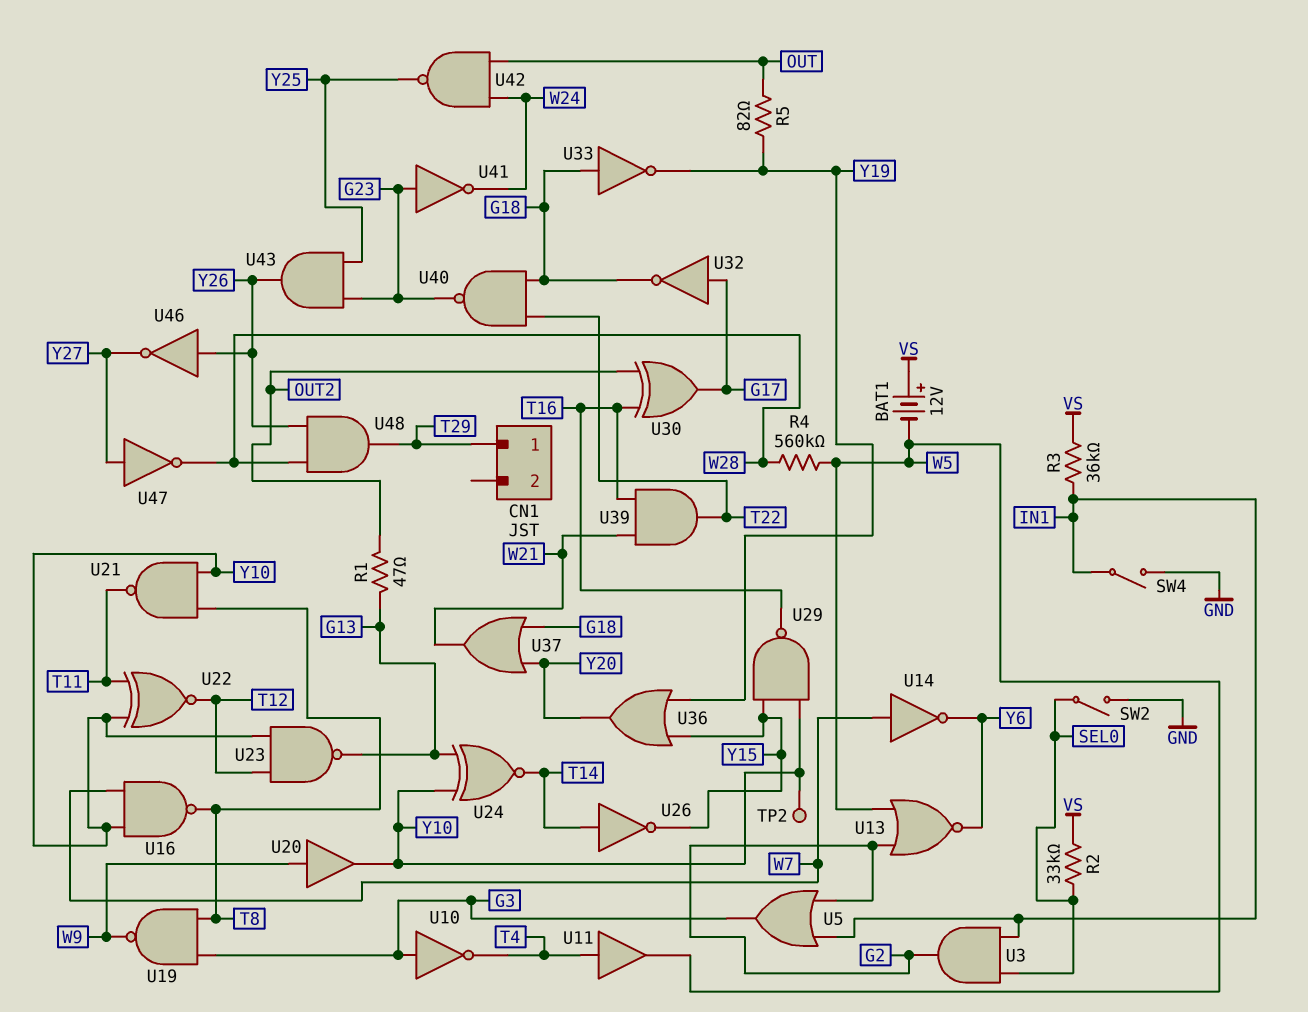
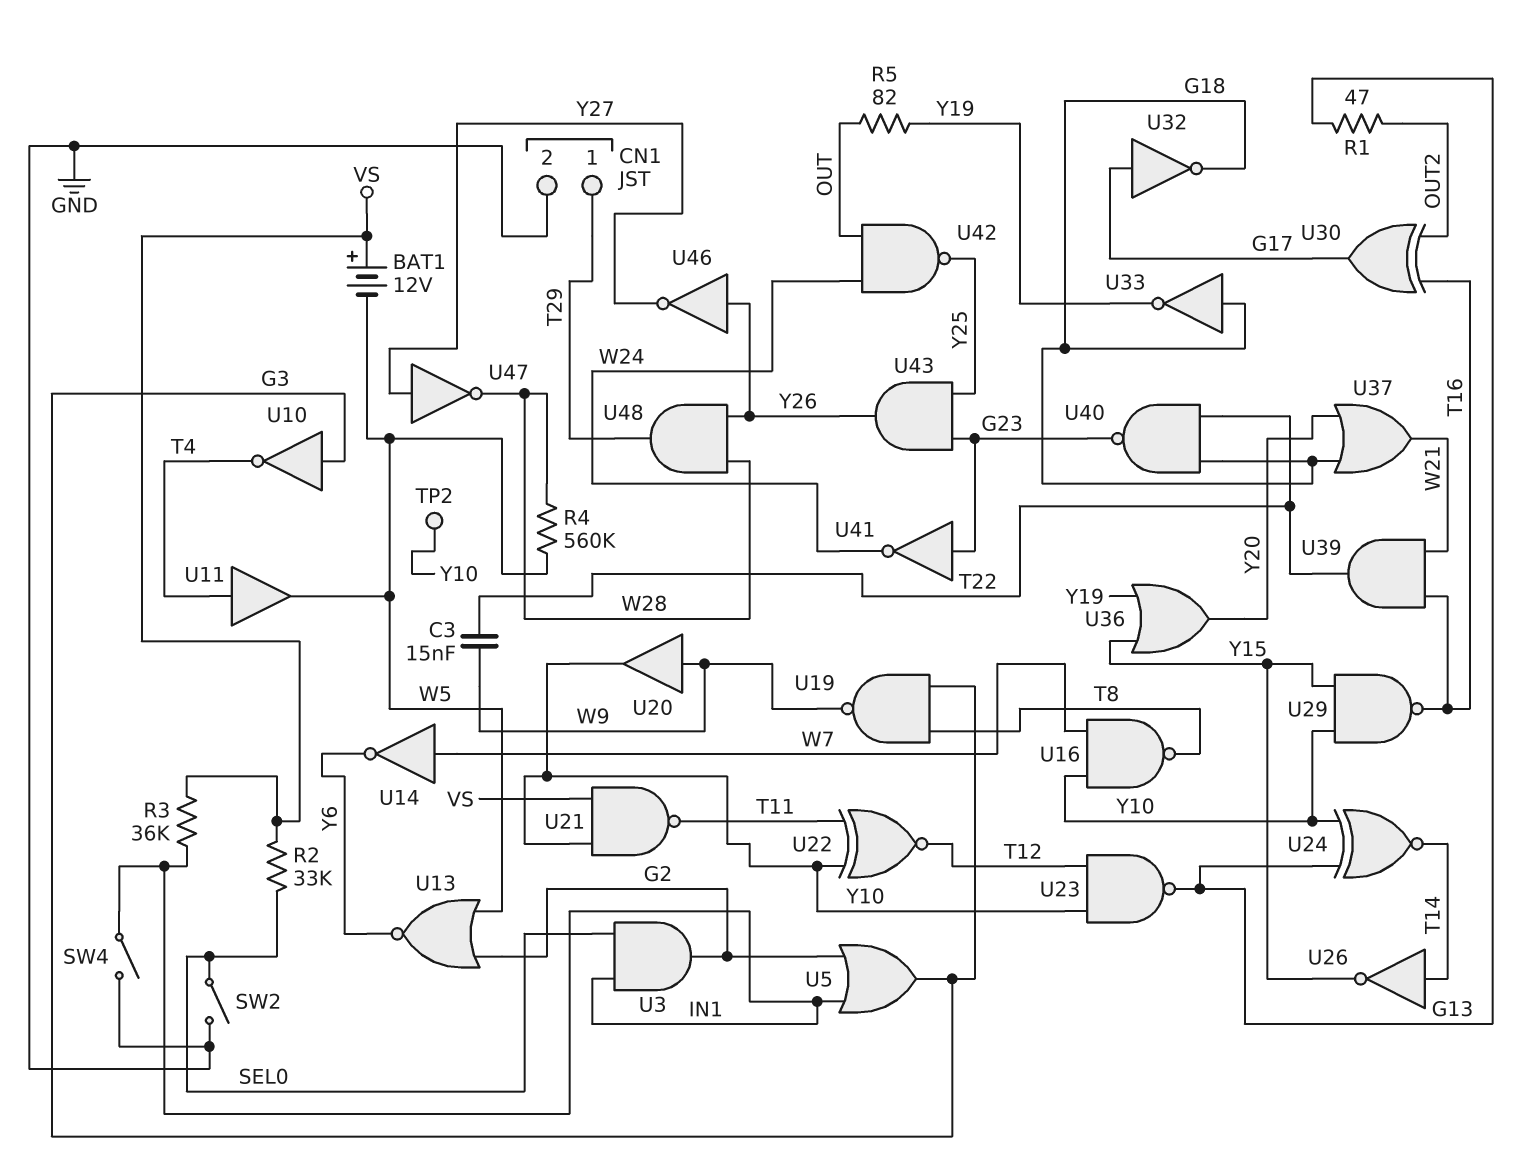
C3: none -> 15nF (T22, W9)
CN1 pin 2: none -> GND
U21: NAND (in T8, in Y10, out T11) -> NAND (in VS, in Y10, out T11)

